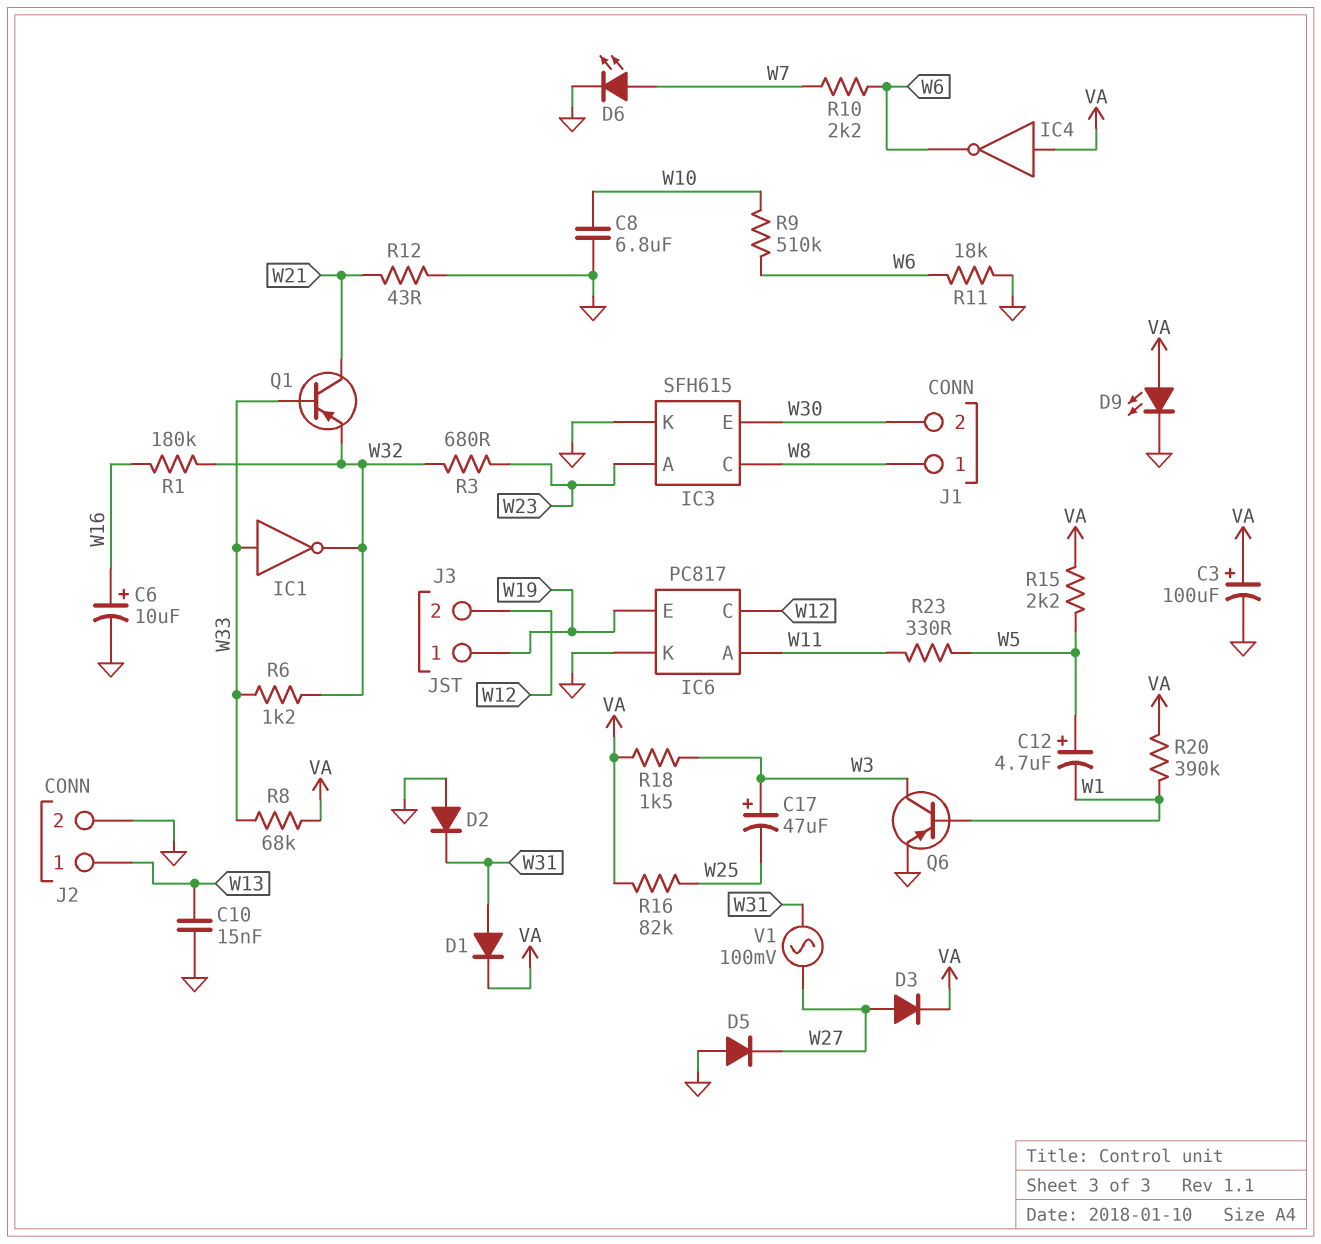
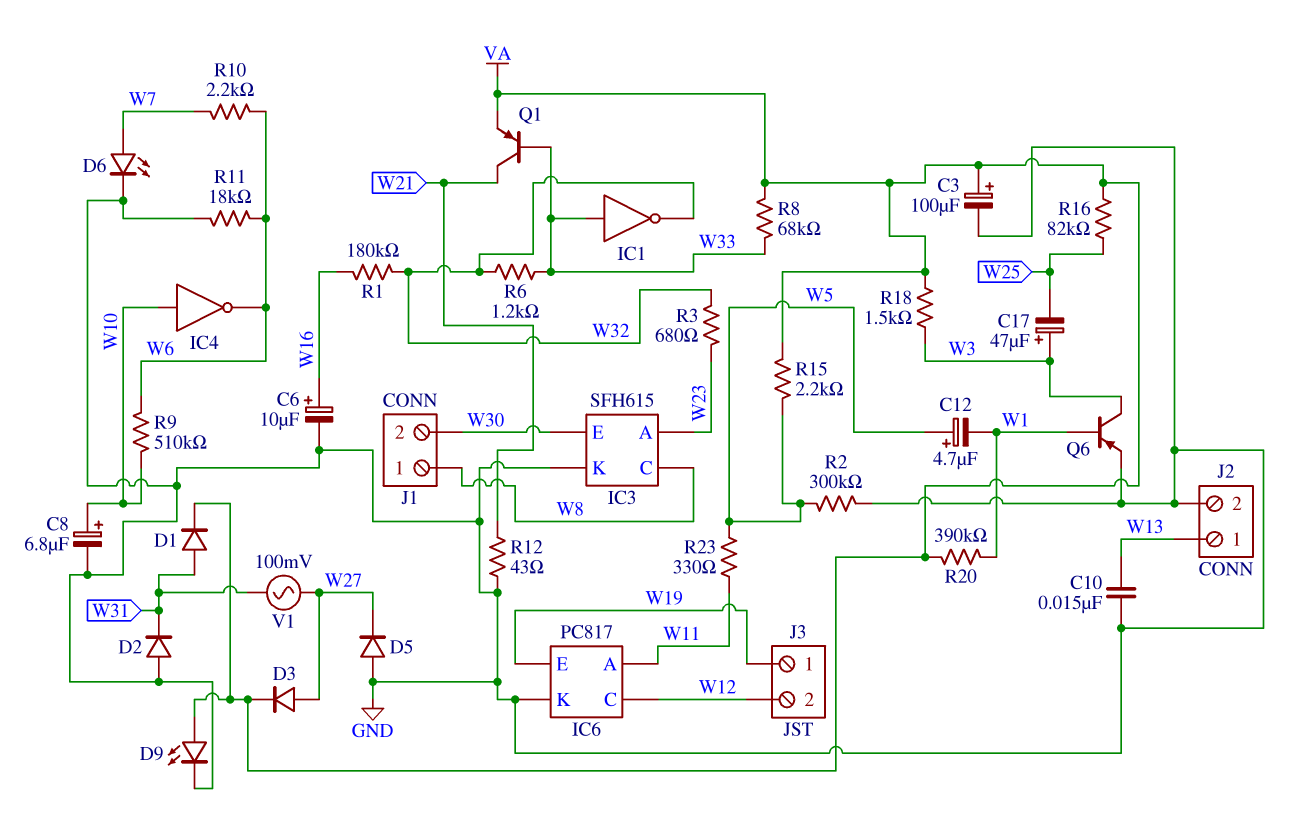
C8: 6.8uF (GND, W10) -> 6.8uF (plus W10, minus GND)
IC4: NOT (in VA, out W6) -> NOT (in W10, out W6)
Q1: PNP (B W33, C W21, E W32) -> PNP (B W33, C W21, E VA)
R2: none -> 300k (GND, W5)

